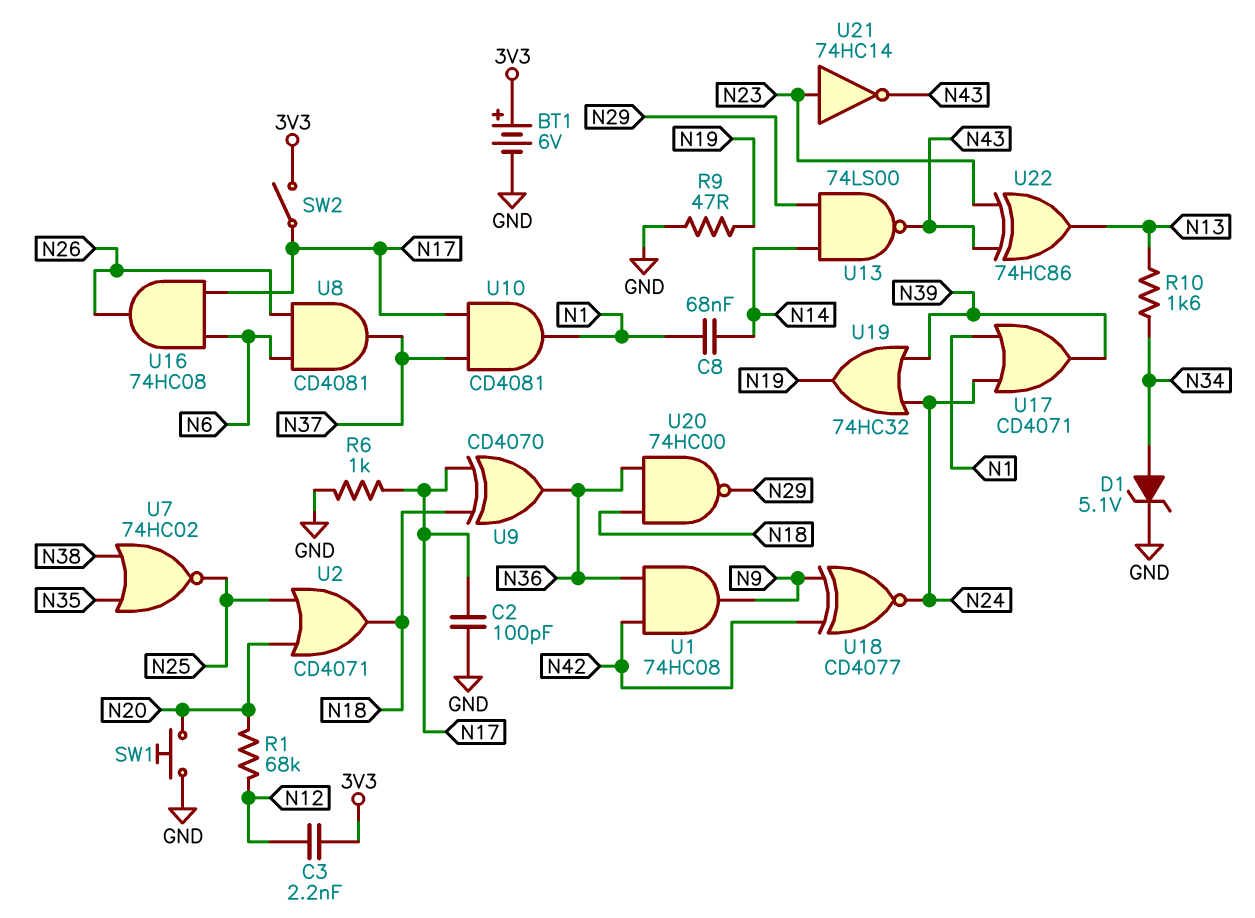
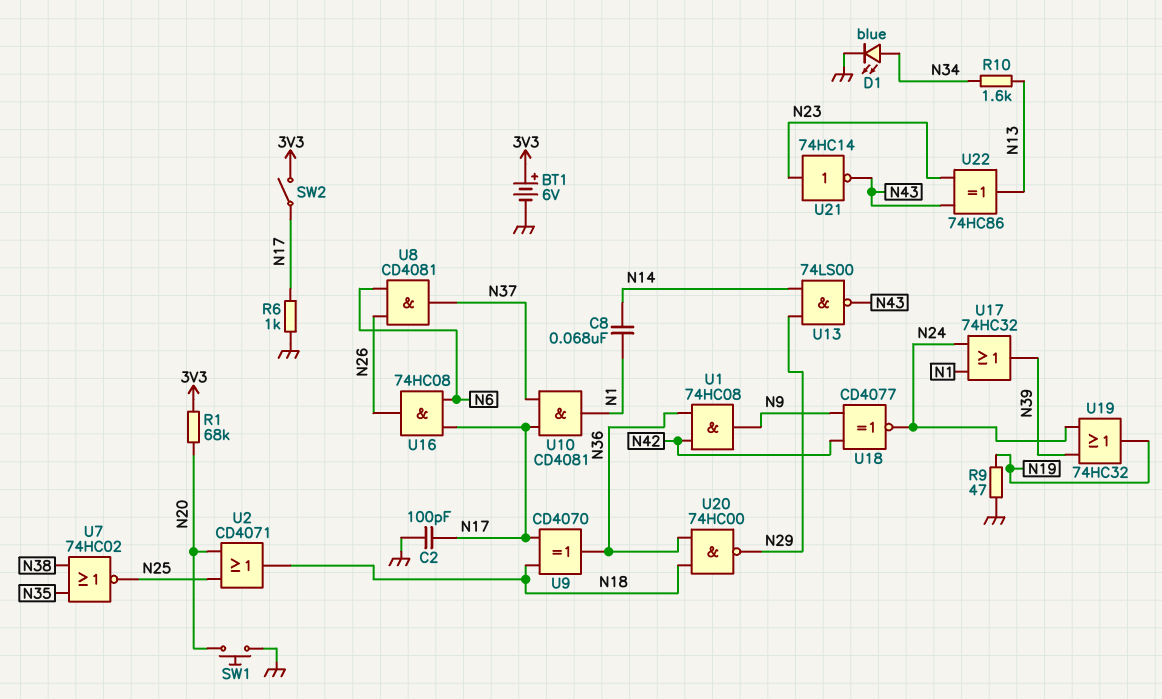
C3: 2.2nF (3V3, N12) -> none
D1: zener 5.1V (A N34, K GND) -> LED blue (A N34, K GND)
R1: 68k (N12, N20) -> 68k (3V3, N20)
U17: OR CD4071 (in N1, in N24, out N39) -> OR 74HC32 (in N1, in N24, out N39)

